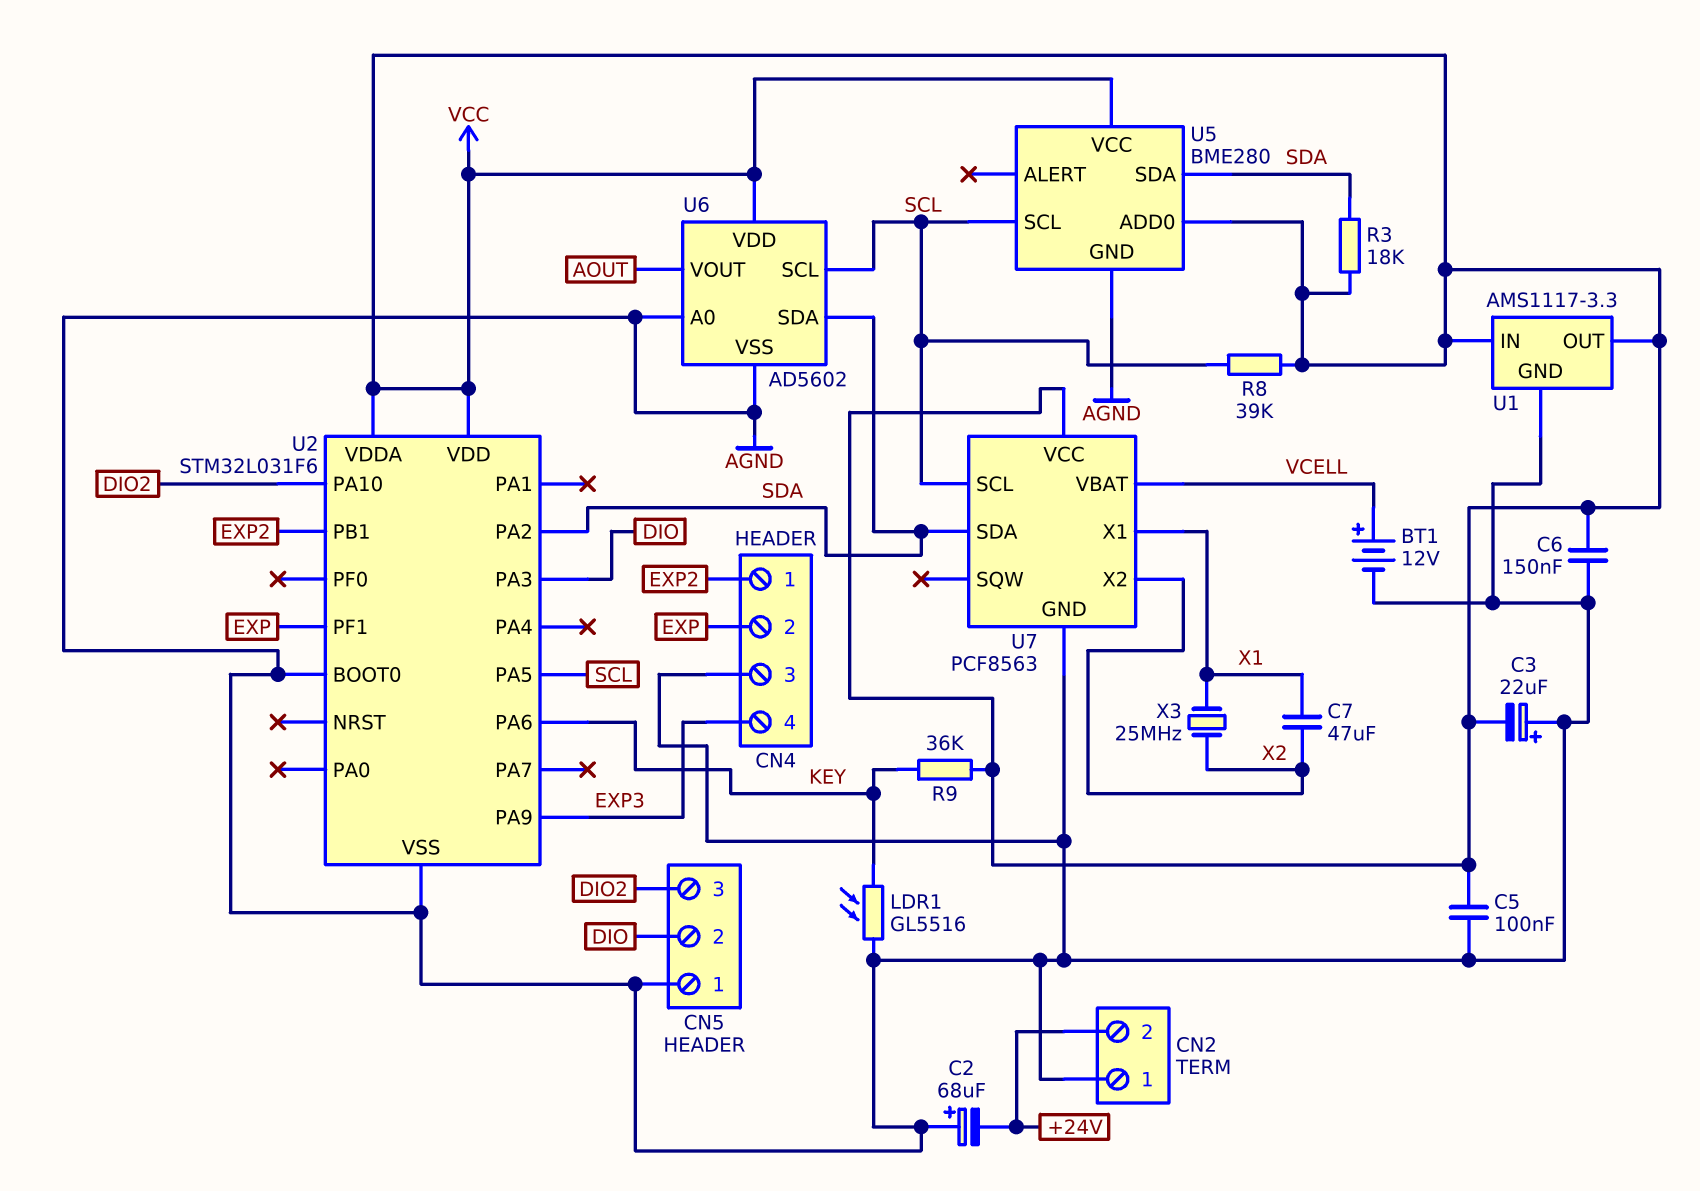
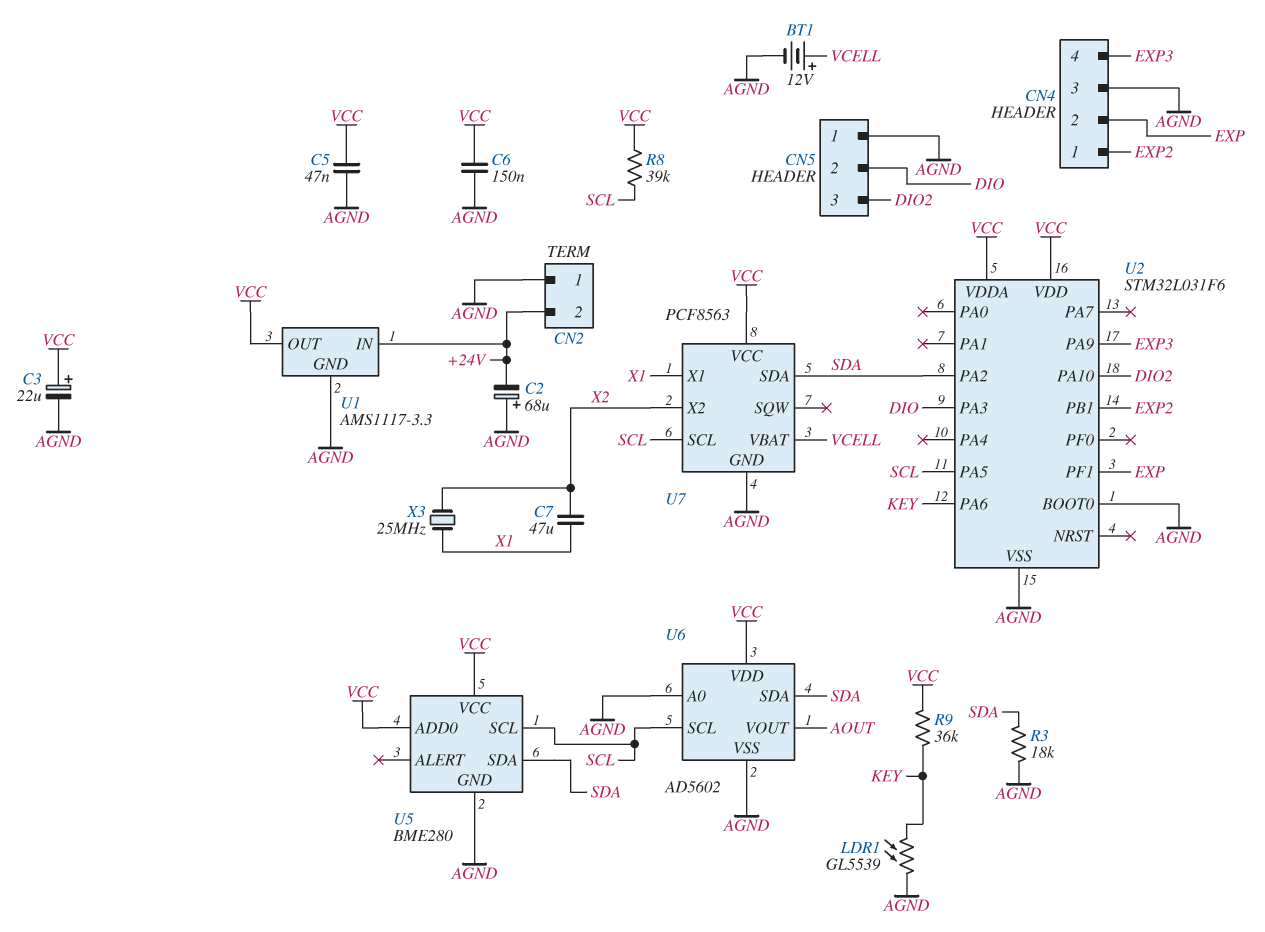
C3: 22uF (plus AGND, minus VCC) -> 22uF (plus VCC, minus AGND)
C5: 100nF (AGND, VCC) -> 47nF (AGND, VCC)
LDR1: GL5516 (AGND, KEY) -> GL5539 (AGND, KEY)
R3: 18k (SDA, VCC) -> 18k (AGND, SDA)
U1 pin IN: VCC -> +24V

